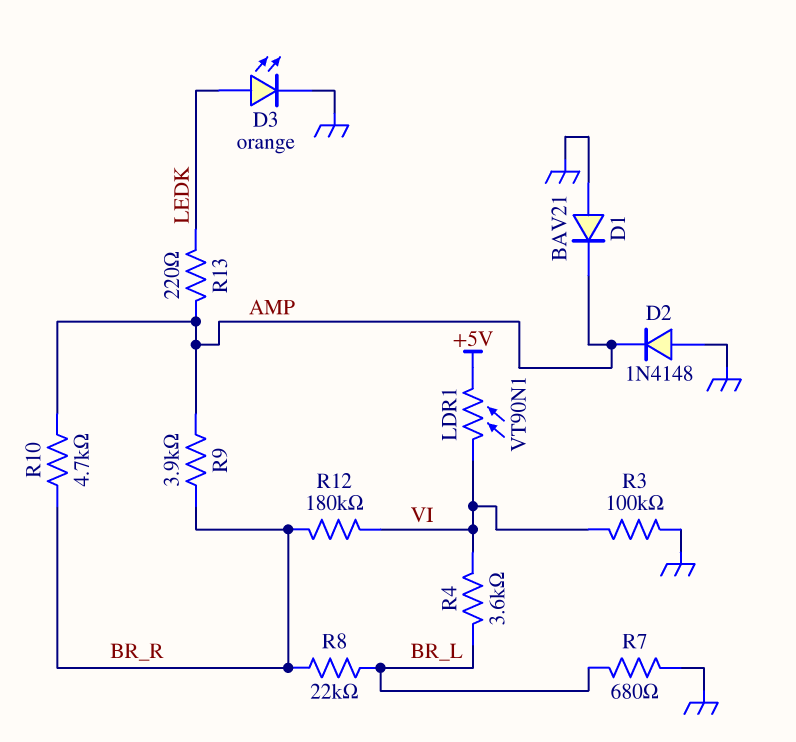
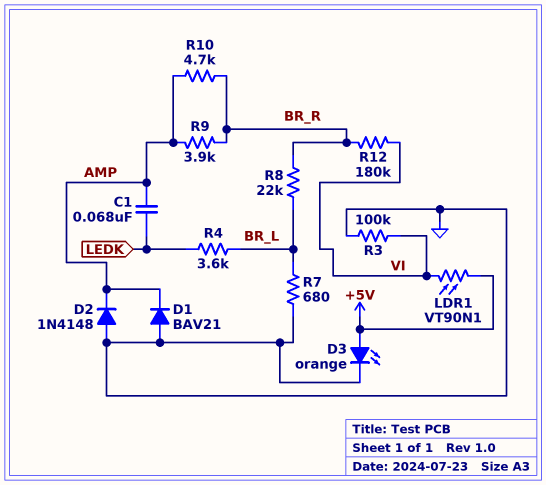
C1: none -> 68nF (AMP, LEDK)
D3: LED orange (A LEDK, K GND) -> LED orange (A +5V, K GND)
R4: 3.6k (BR_L, VI) -> 3.6k (BR_L, LEDK)
R13: 220 (AMP, LEDK) -> none

